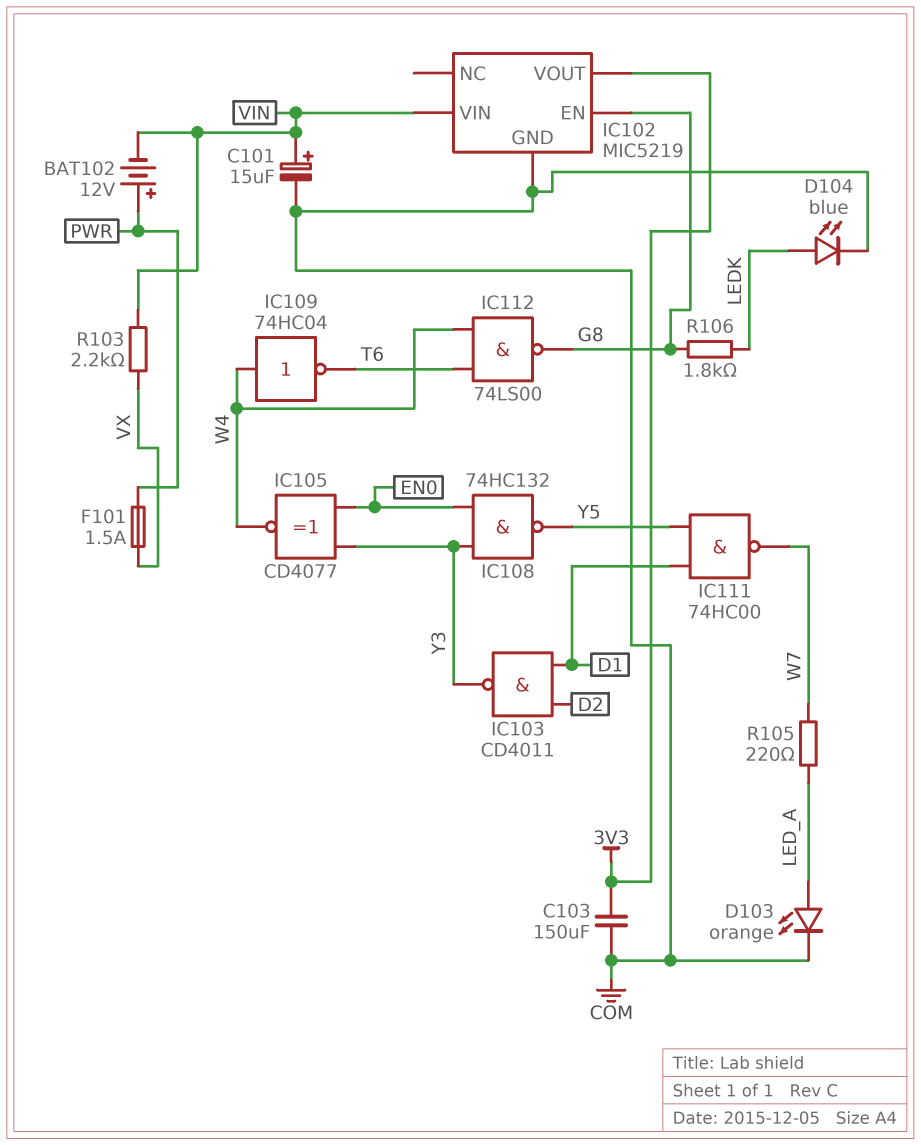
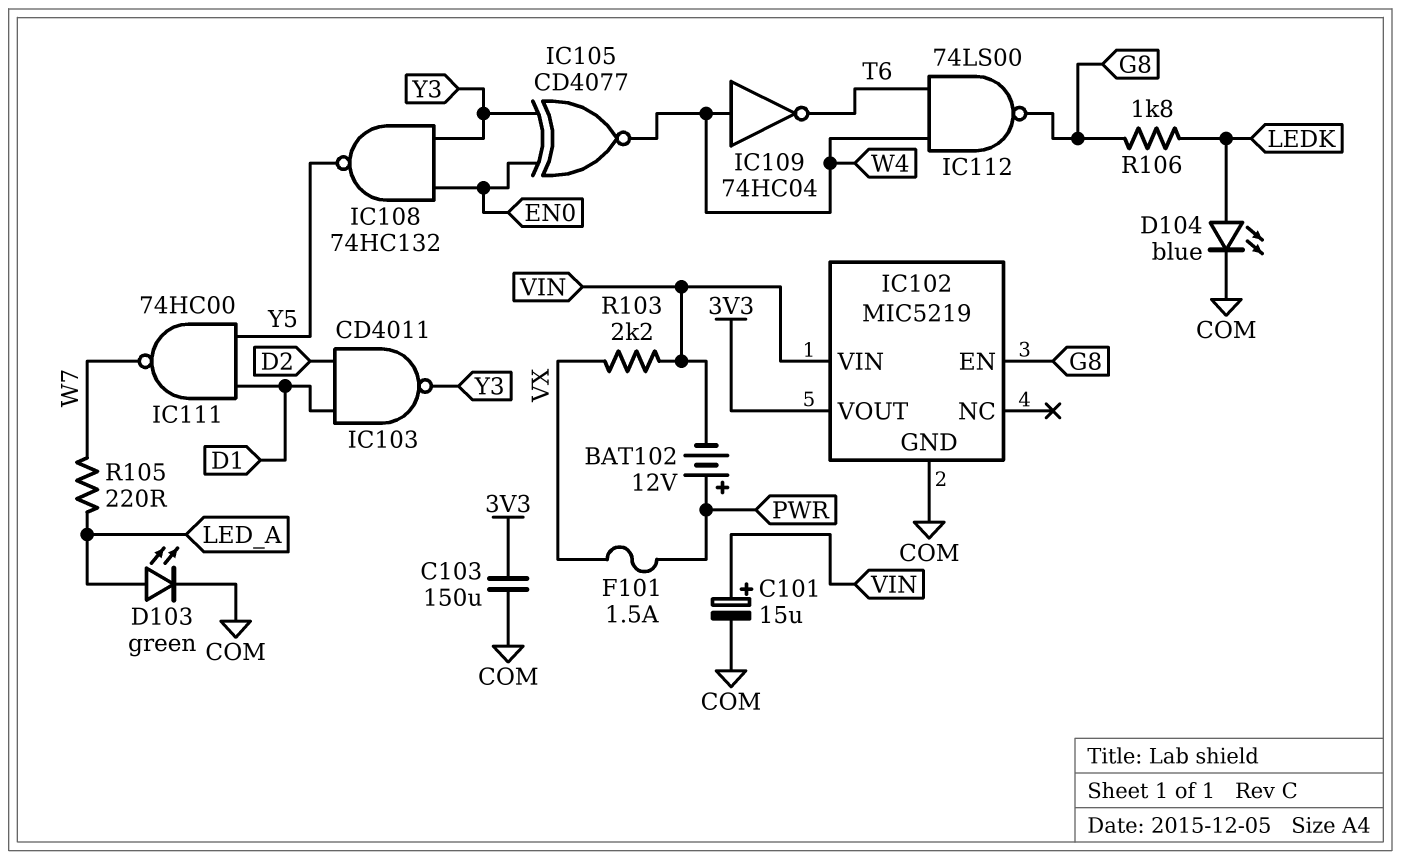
D103: LED orange (A LED_A, K COM) -> LED green (A LED_A, K COM)

